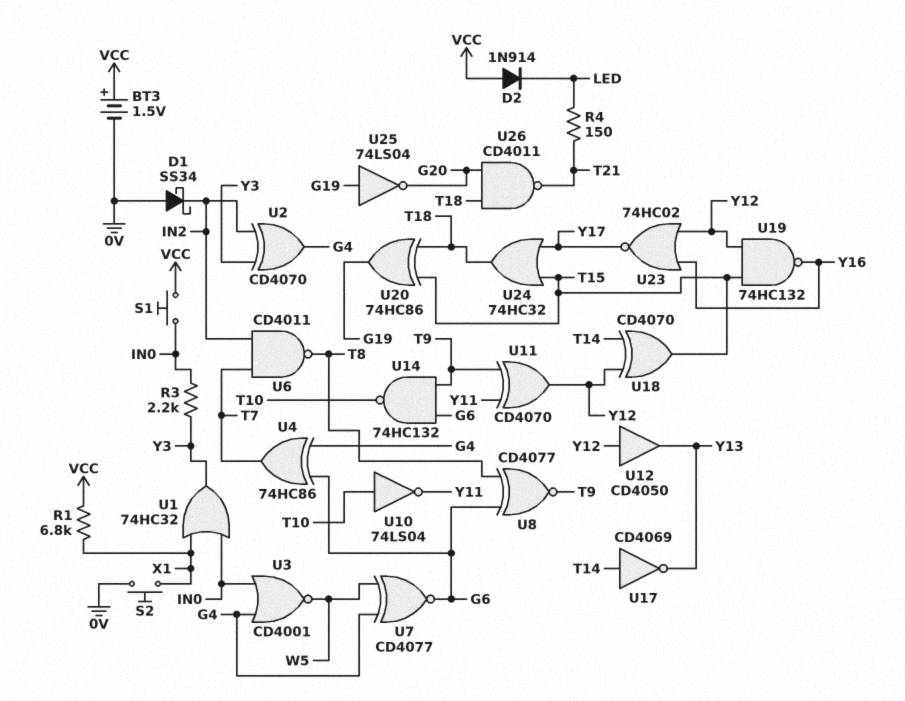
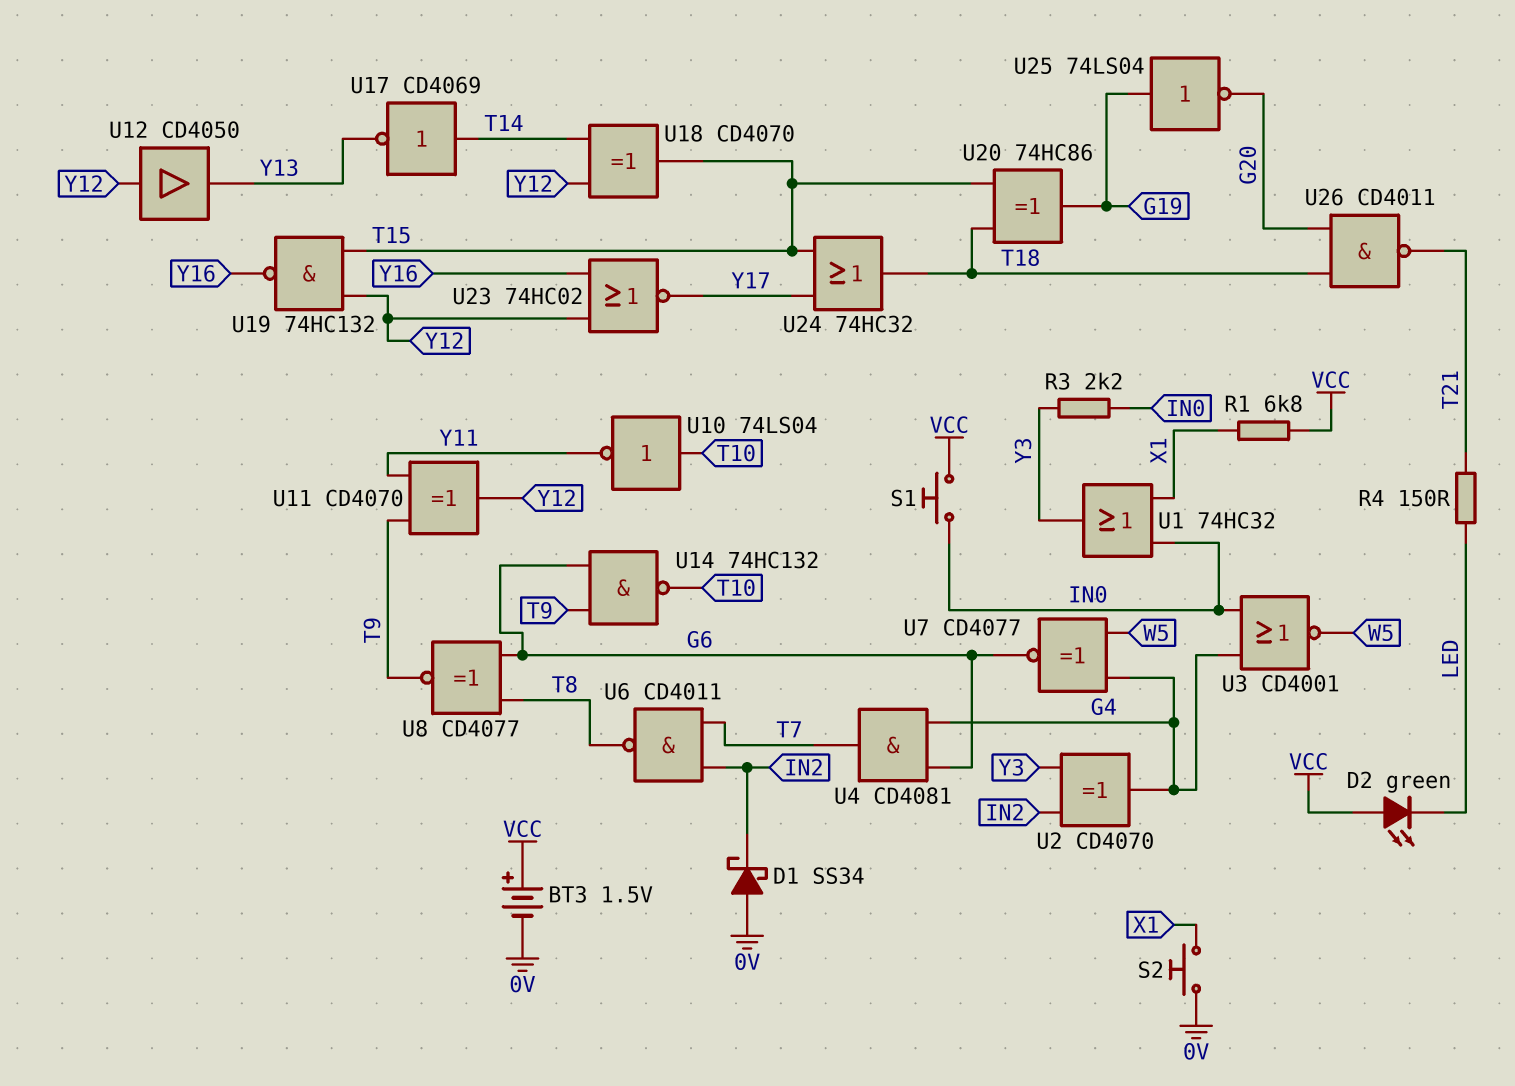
D2: diode 1N914 (A VCC, K LED) -> LED green (A VCC, K LED)
U4: XOR 74HC86 (in G4, in G6, out T7) -> AND CD4081 (in G4, in G6, out T7)

